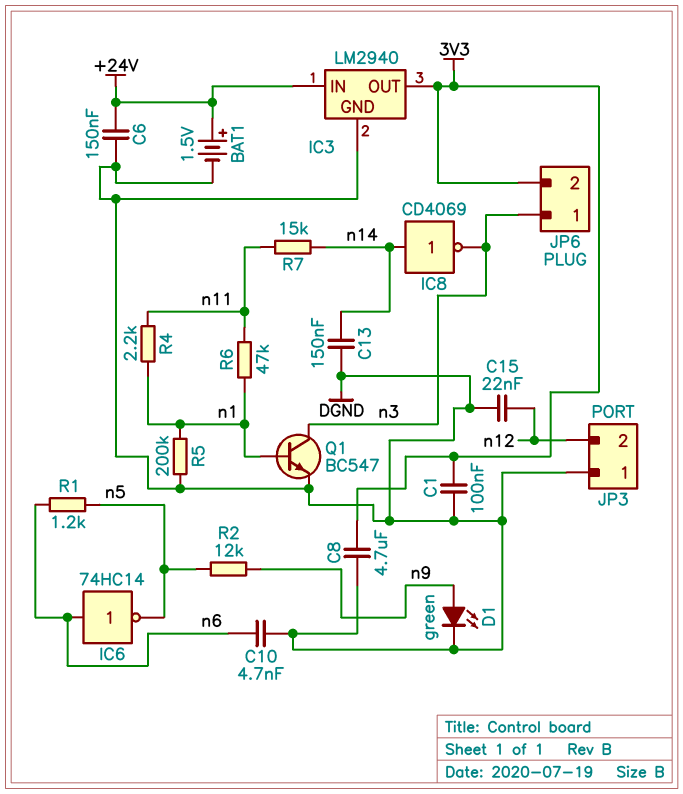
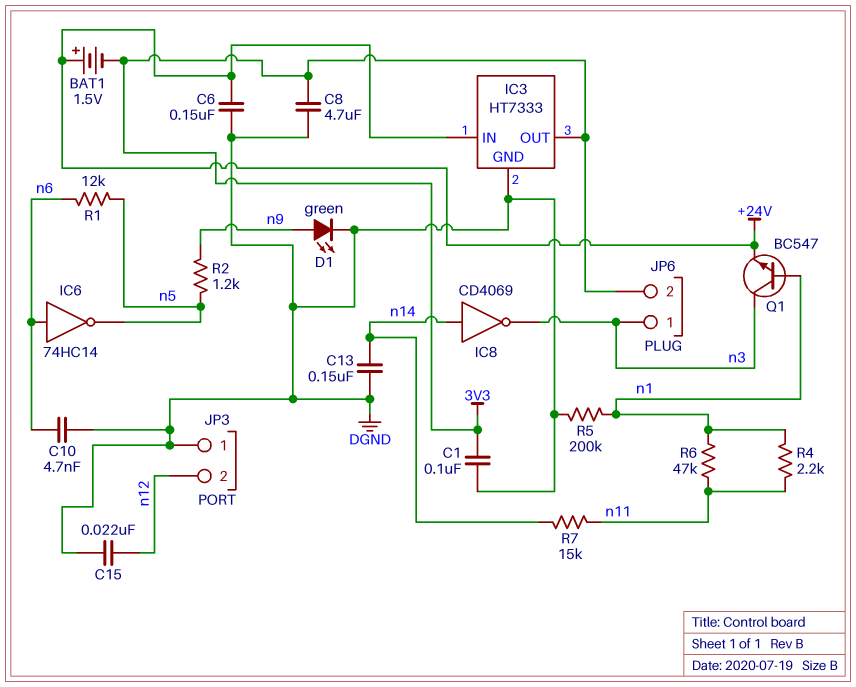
BAT1: 1.5V (plus +24V, minus DGND) -> 1.5V (plus +24V, minus 3V3)
IC3: LM2940 -> HT7333
Q1: NPN BC547 (B n1, C n3, E DGND) -> NPN BC547 (B n1, C n3, E +24V)
R1: 1.2k (n5, n6) -> 12k (n5, n6)
R2: 12k (n5, n9) -> 1.2k (n5, n9)

